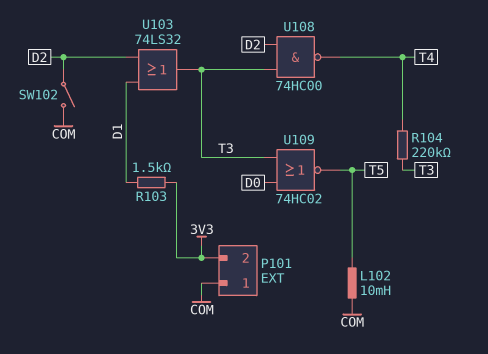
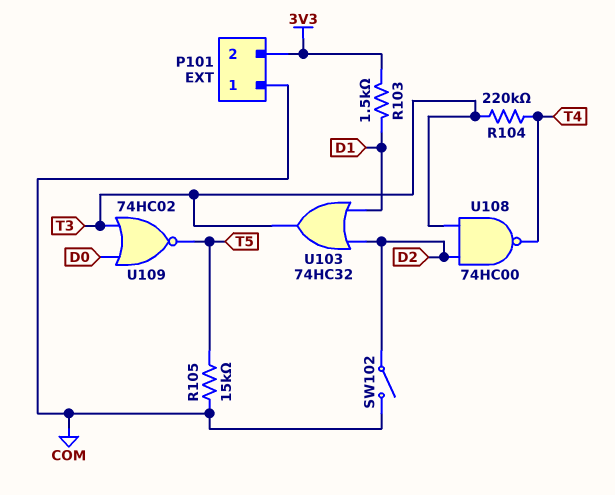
L102: 10mH (COM, T5) -> none
R105: none -> 15k (COM, T5)
U103: OR 74LS32 (in D1, in D2, out T3) -> OR 74HC32 (in D1, in D2, out T3)

